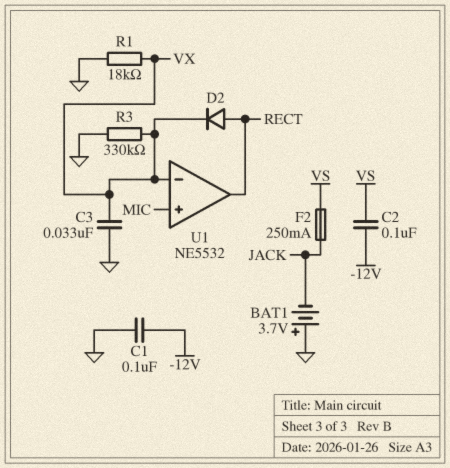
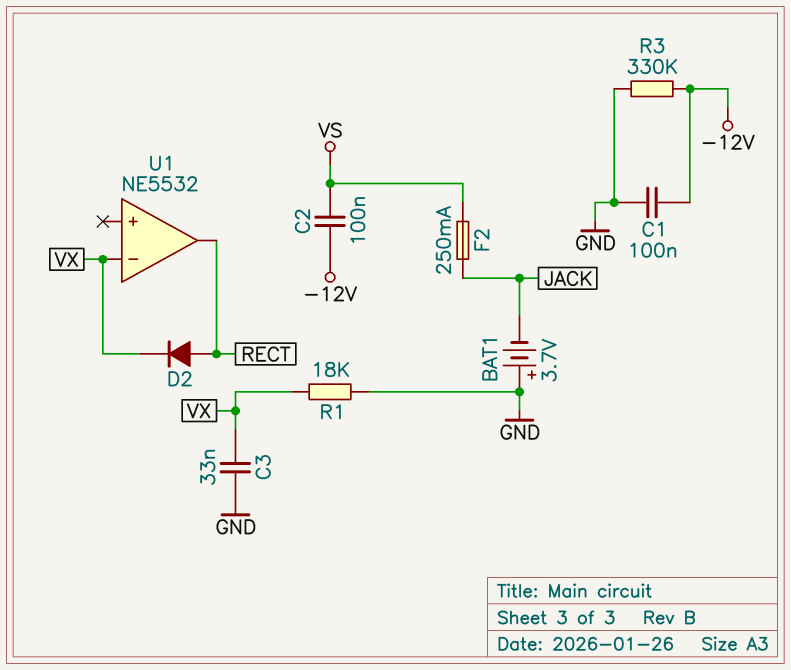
R3: 330k (GND, VX) -> 330k (-12V, GND)
U1 pin in+: MIC -> none

